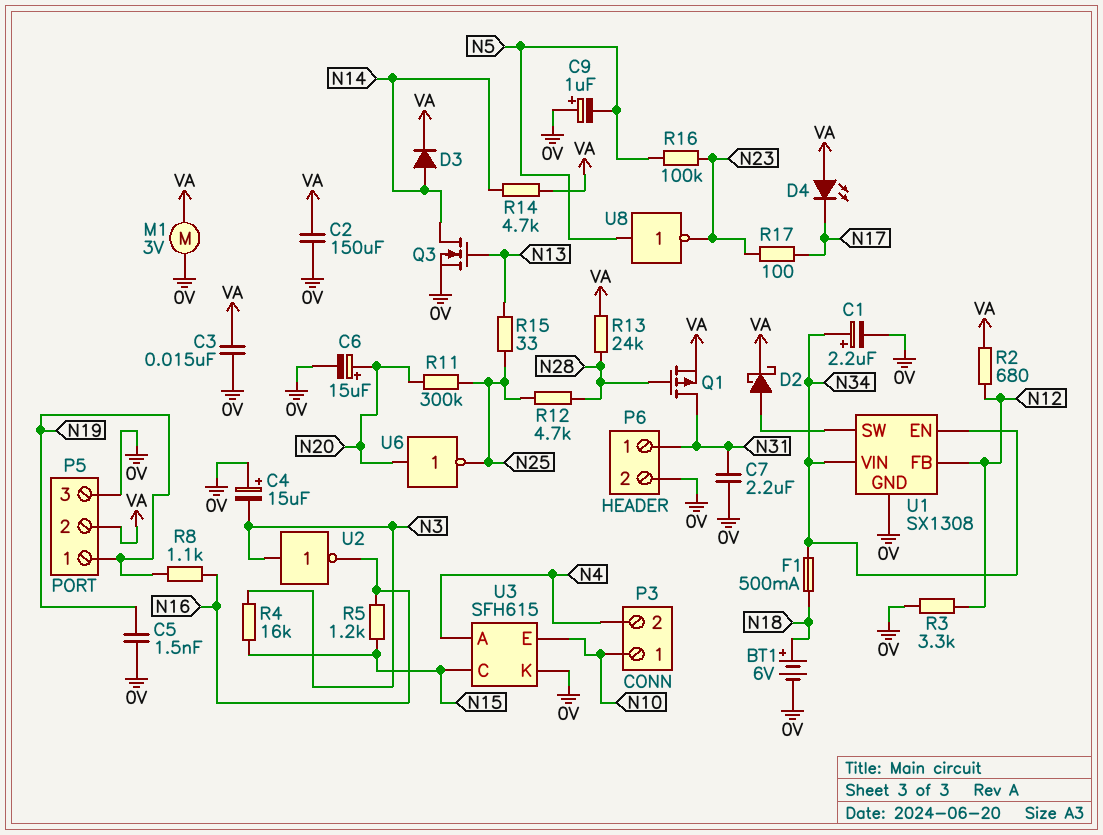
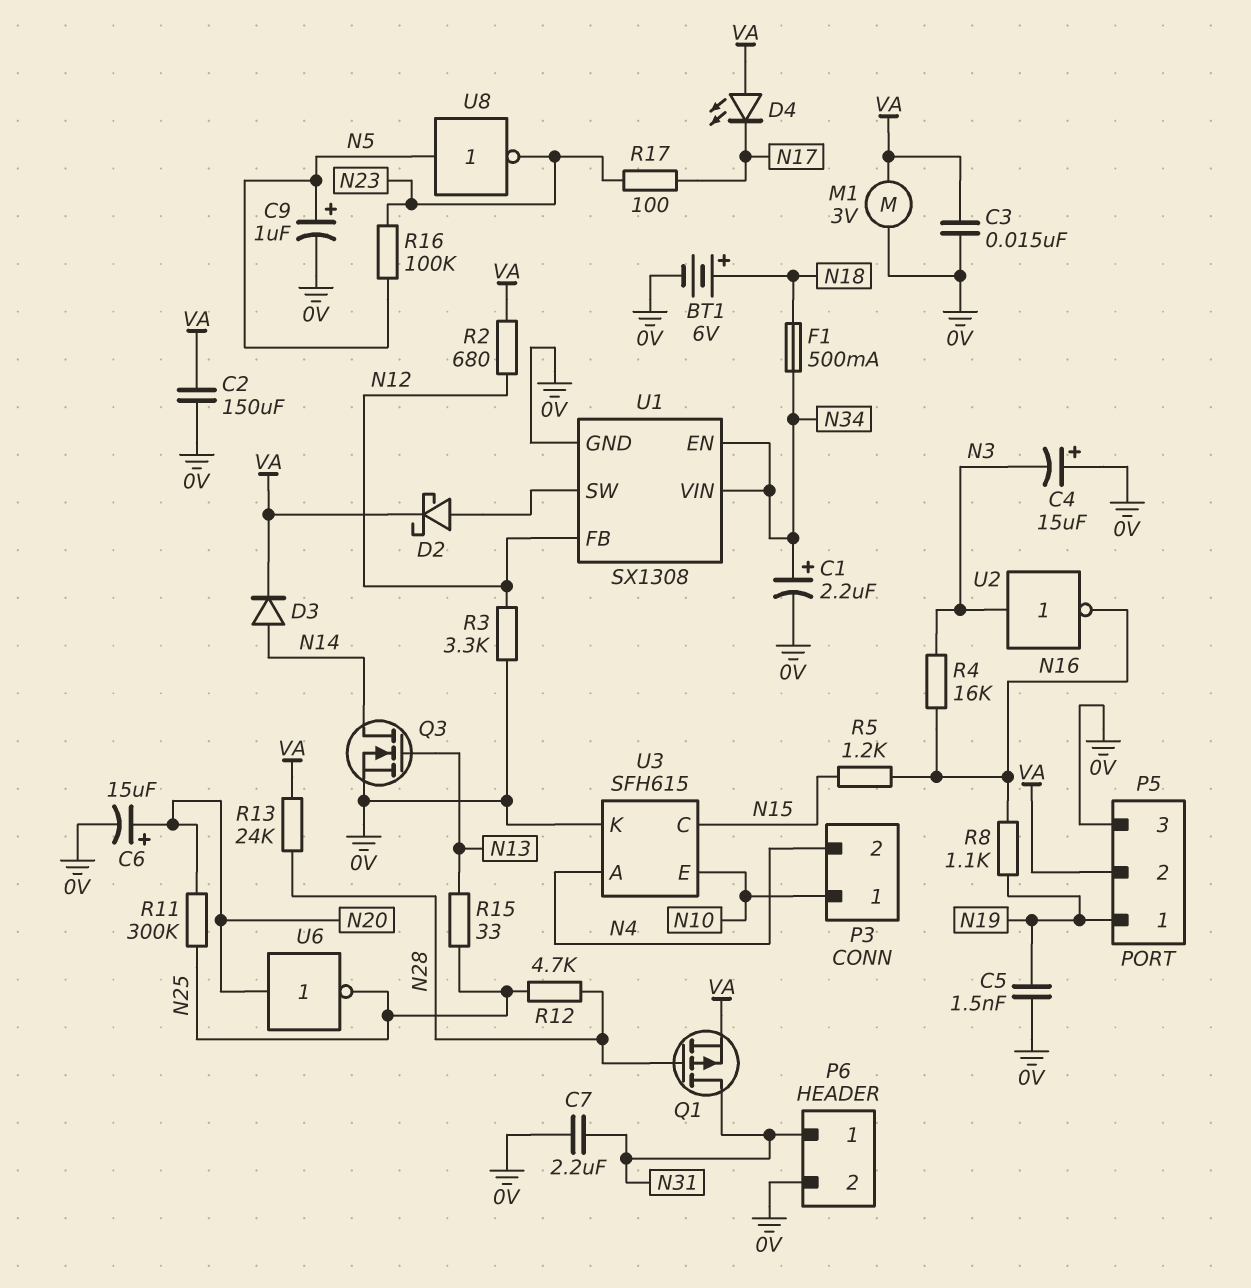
C9: 1uF (plus 0V, minus N5) -> 1uF (plus N5, minus 0V)
R4: 16k (N3, N15) -> 16k (N3, N16)
R14: 4.7k (N14, VA) -> none

